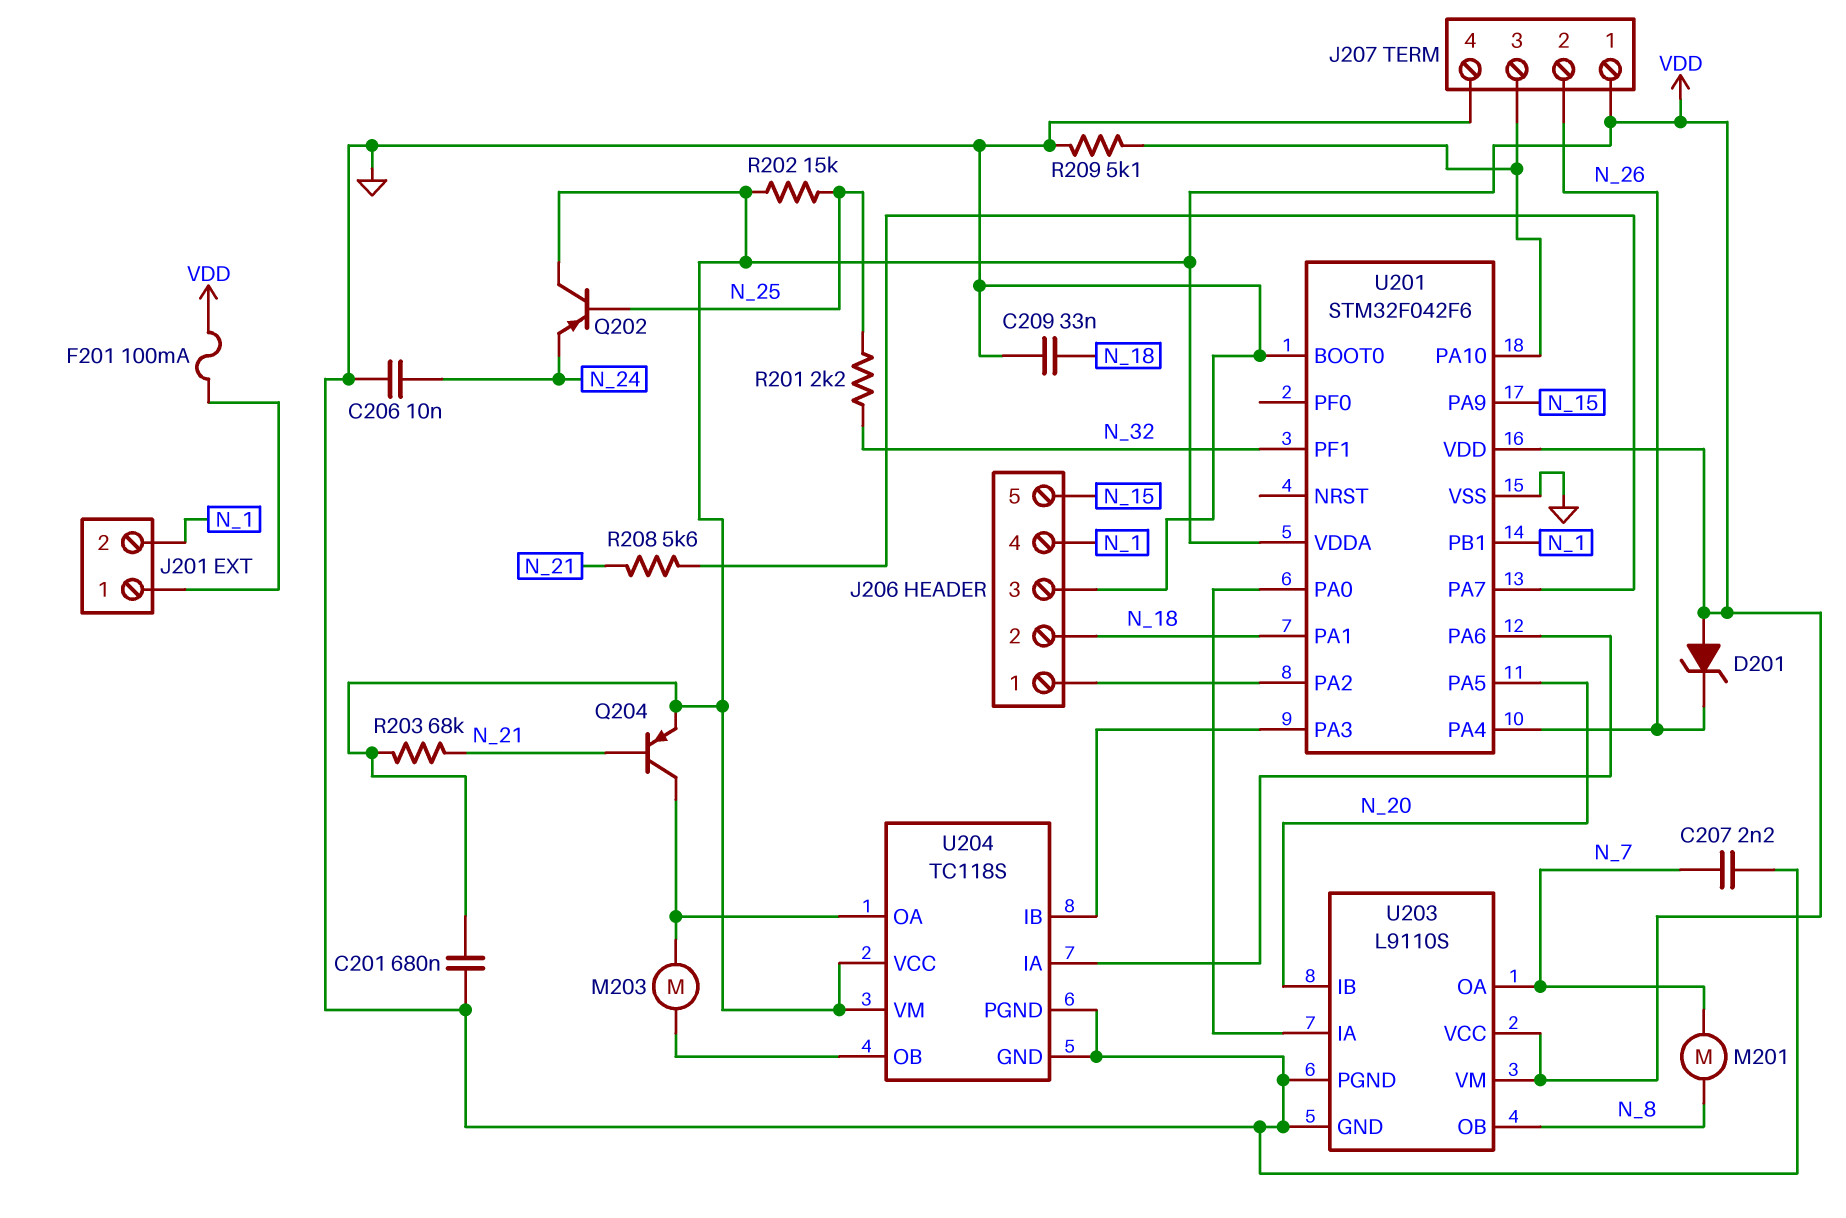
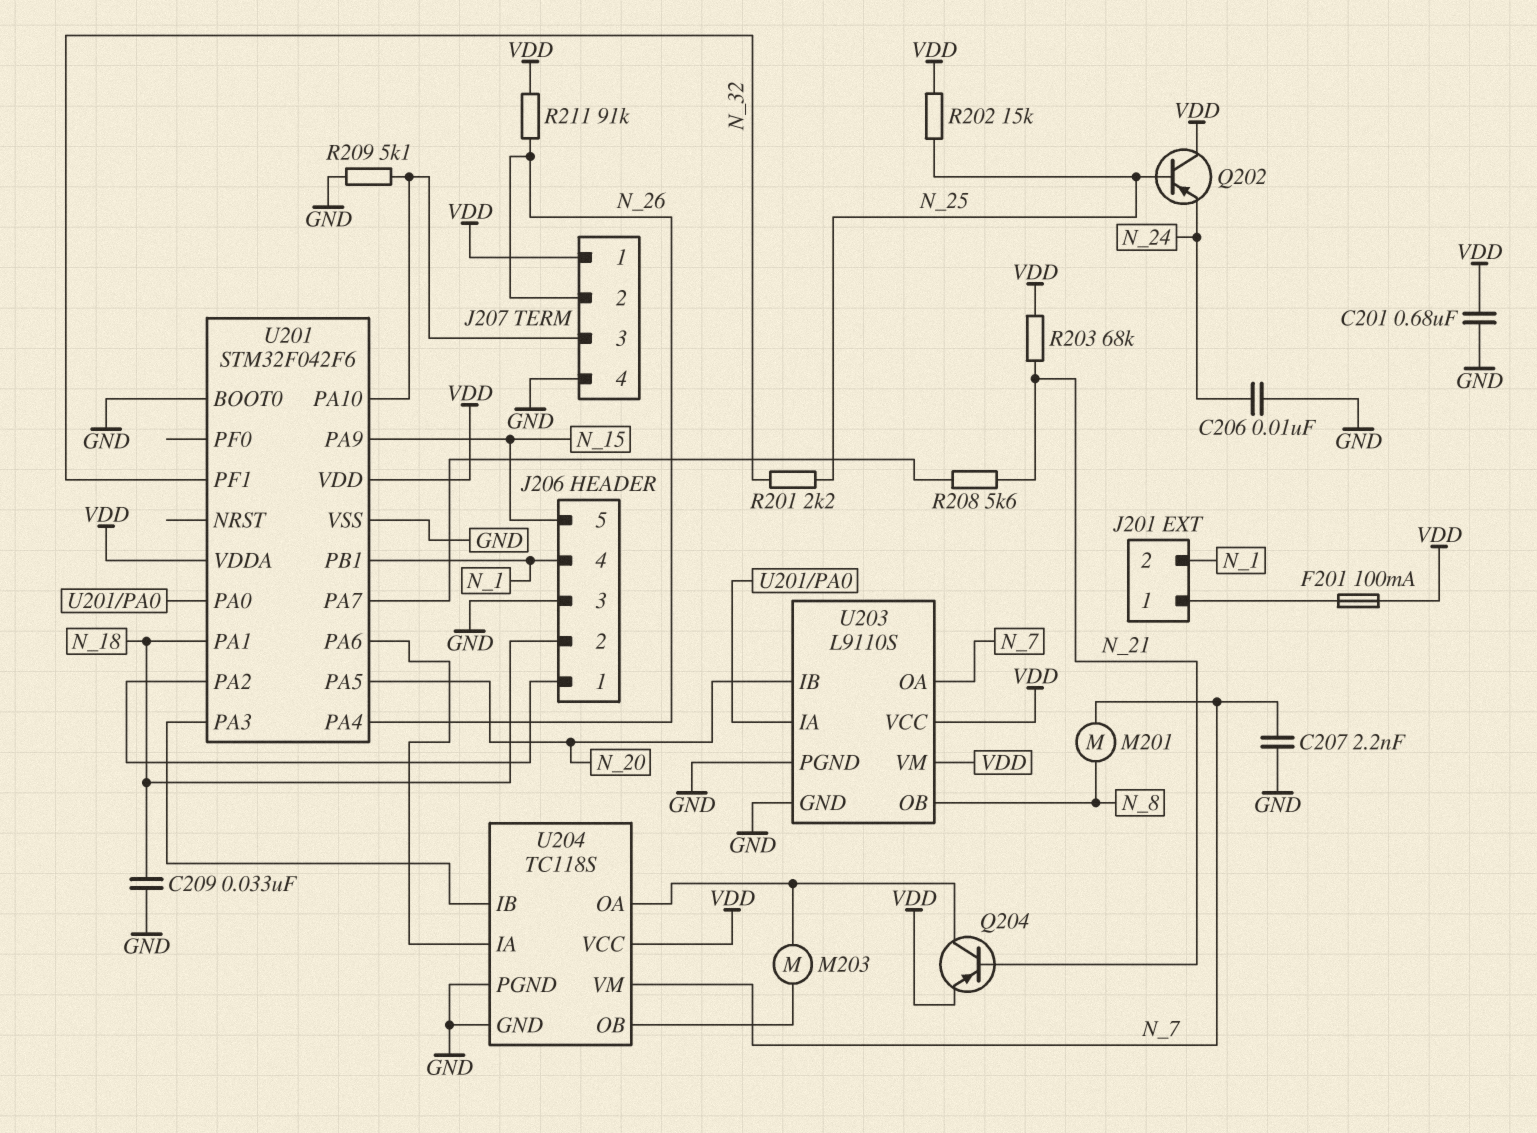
D201: zener (A VDD, K N_26) -> none
R211: none -> 91k (N_26, VDD)
U204 pin VM: VDD -> N_7

